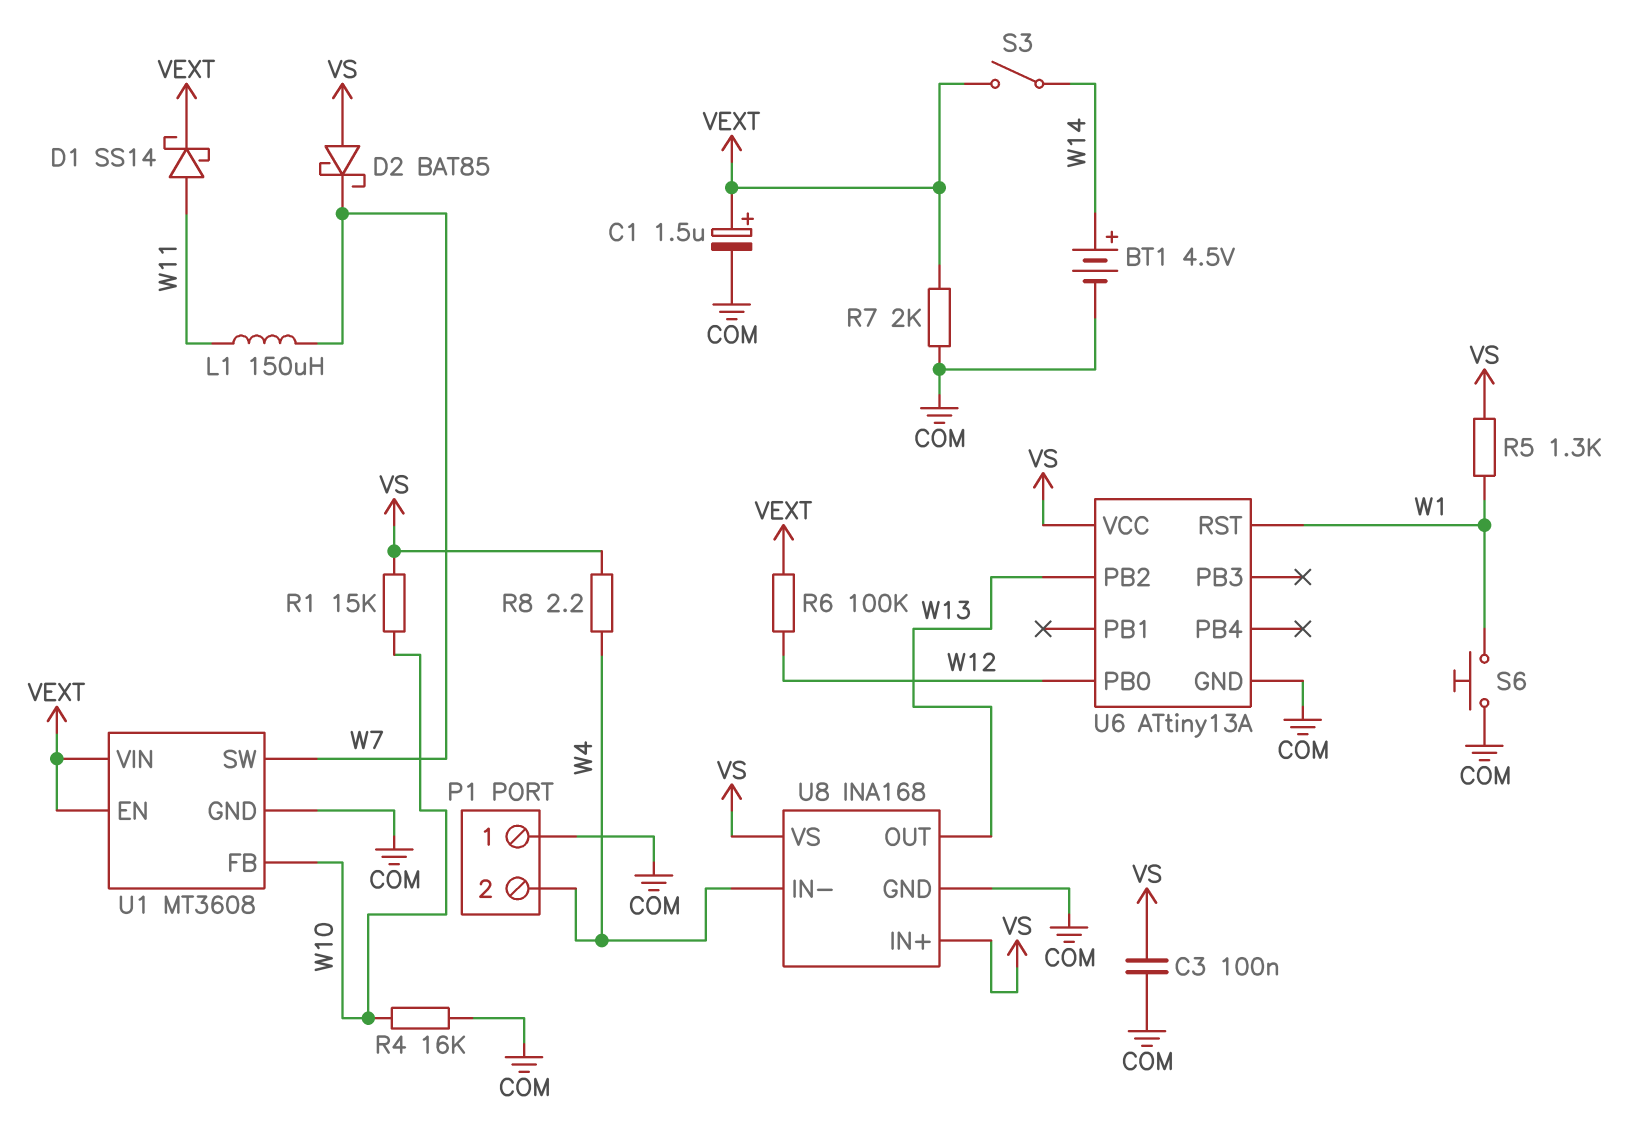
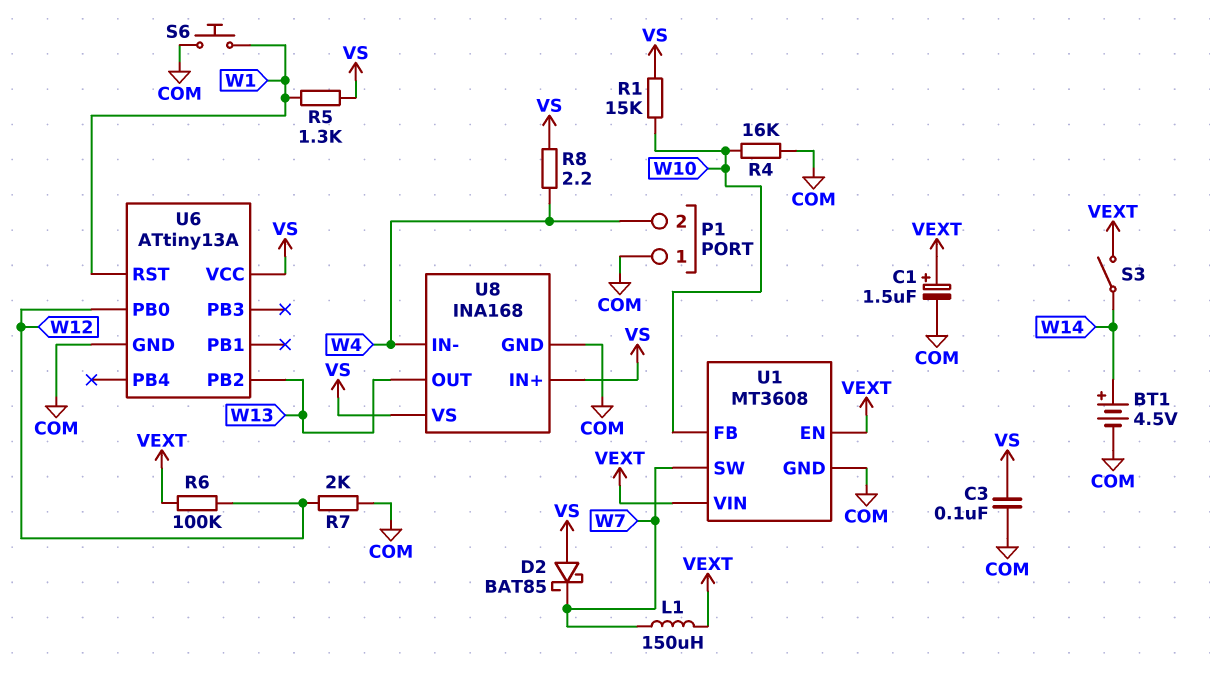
D1: schottky SS14 (A W11, K VEXT) -> none
L1: 150uH (W7, W11) -> 150uH (VEXT, W7)
R7: 2k (COM, VEXT) -> 2k (COM, W12)

